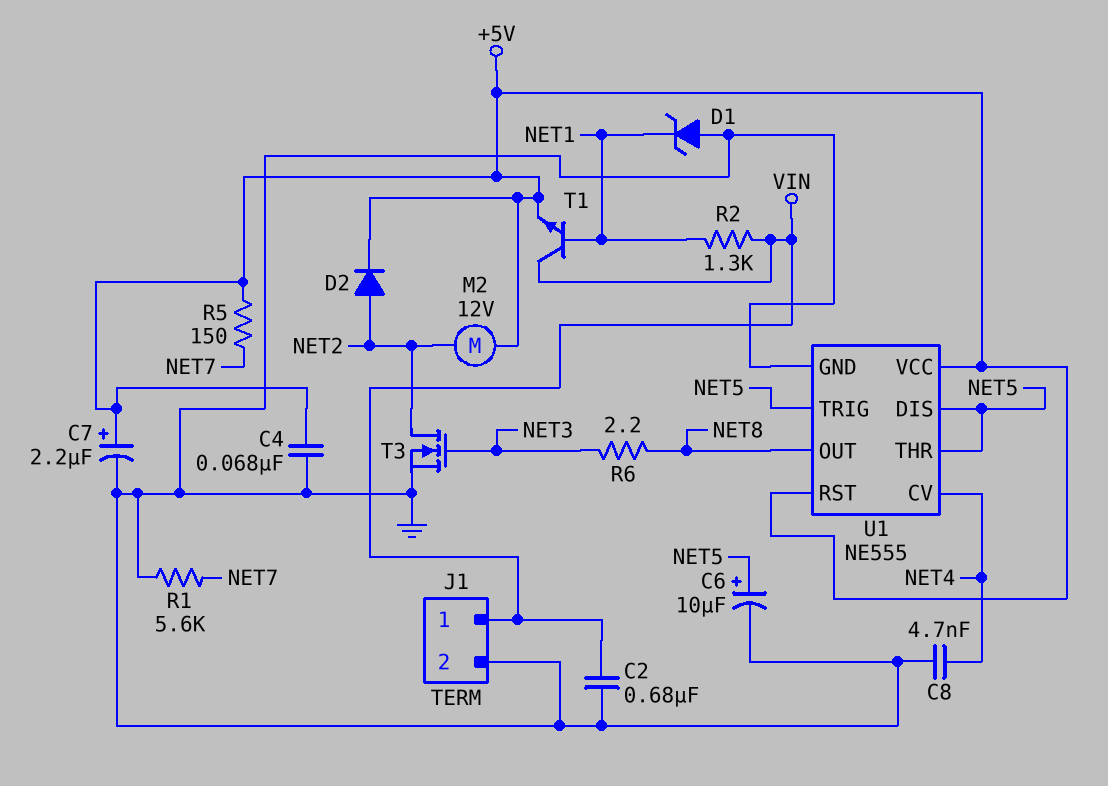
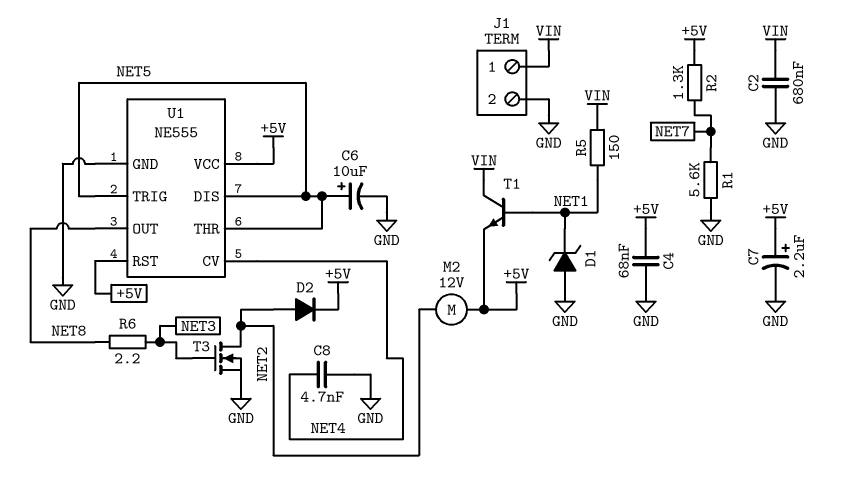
R2: 1.3k (NET1, VIN) -> 1.3k (+5V, NET7)
R5: 150 (+5V, NET7) -> 150 (NET1, VIN)

